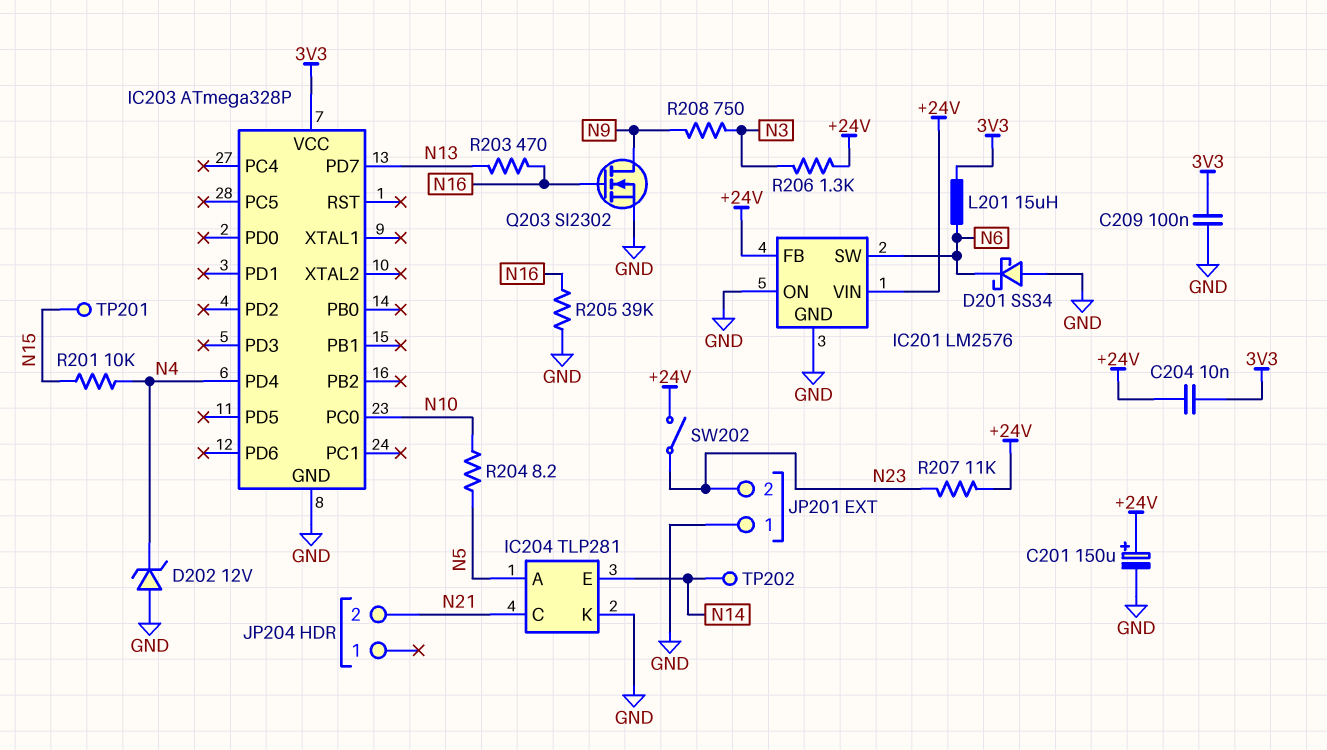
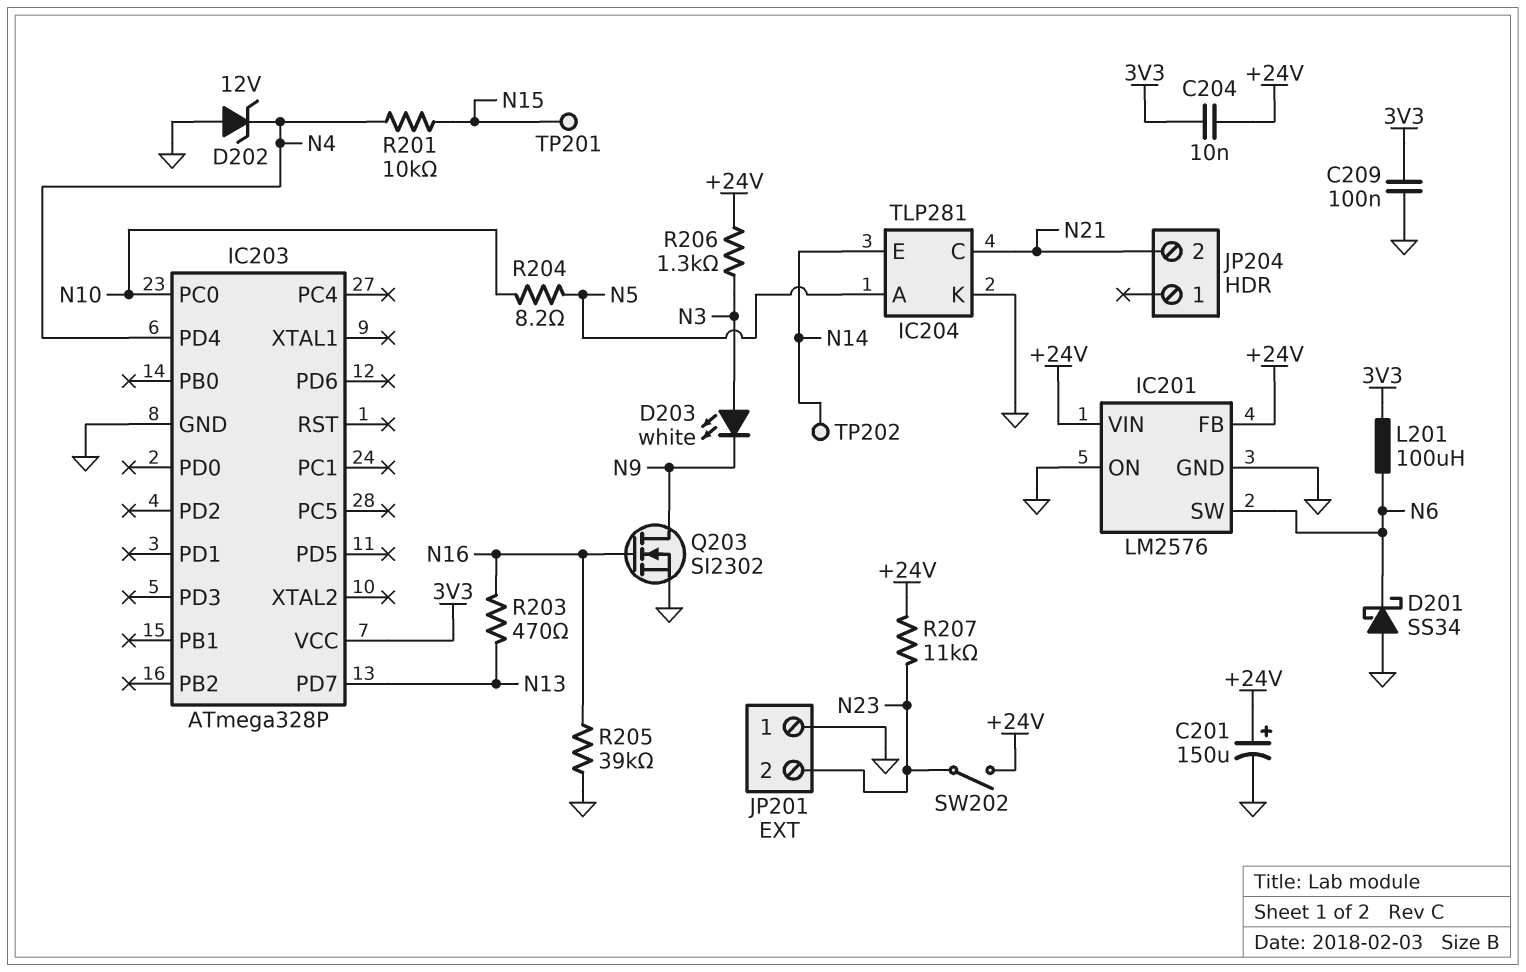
D203: none -> LED white (A N3, K N9)
L201: 15uH (3V3, N6) -> 100uH (3V3, N6)
R208: 750 (N3, N9) -> none

